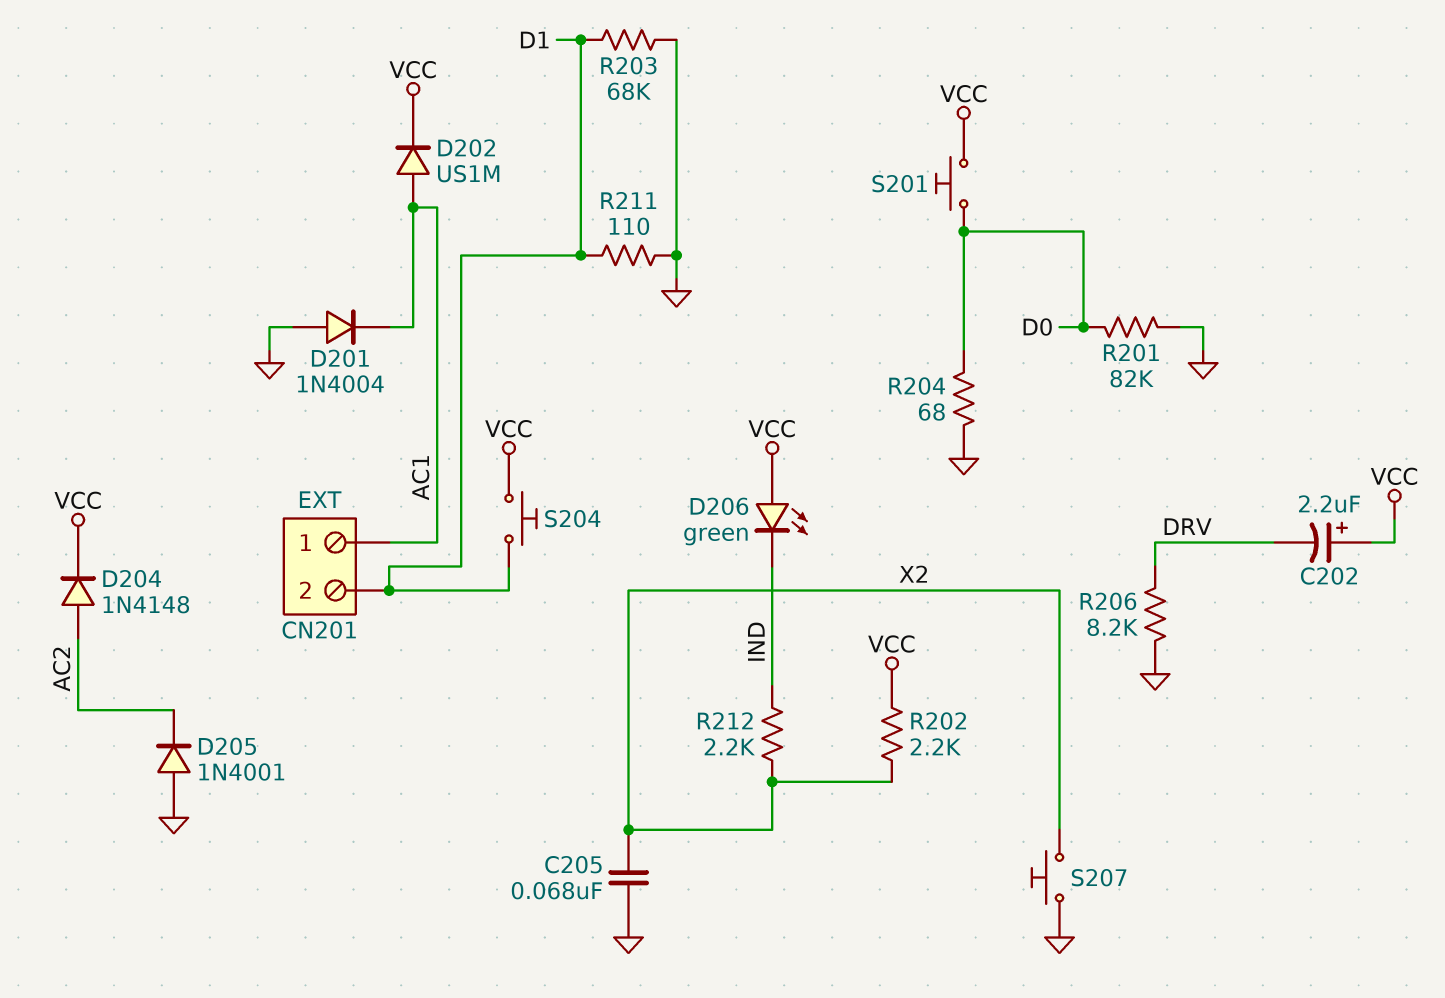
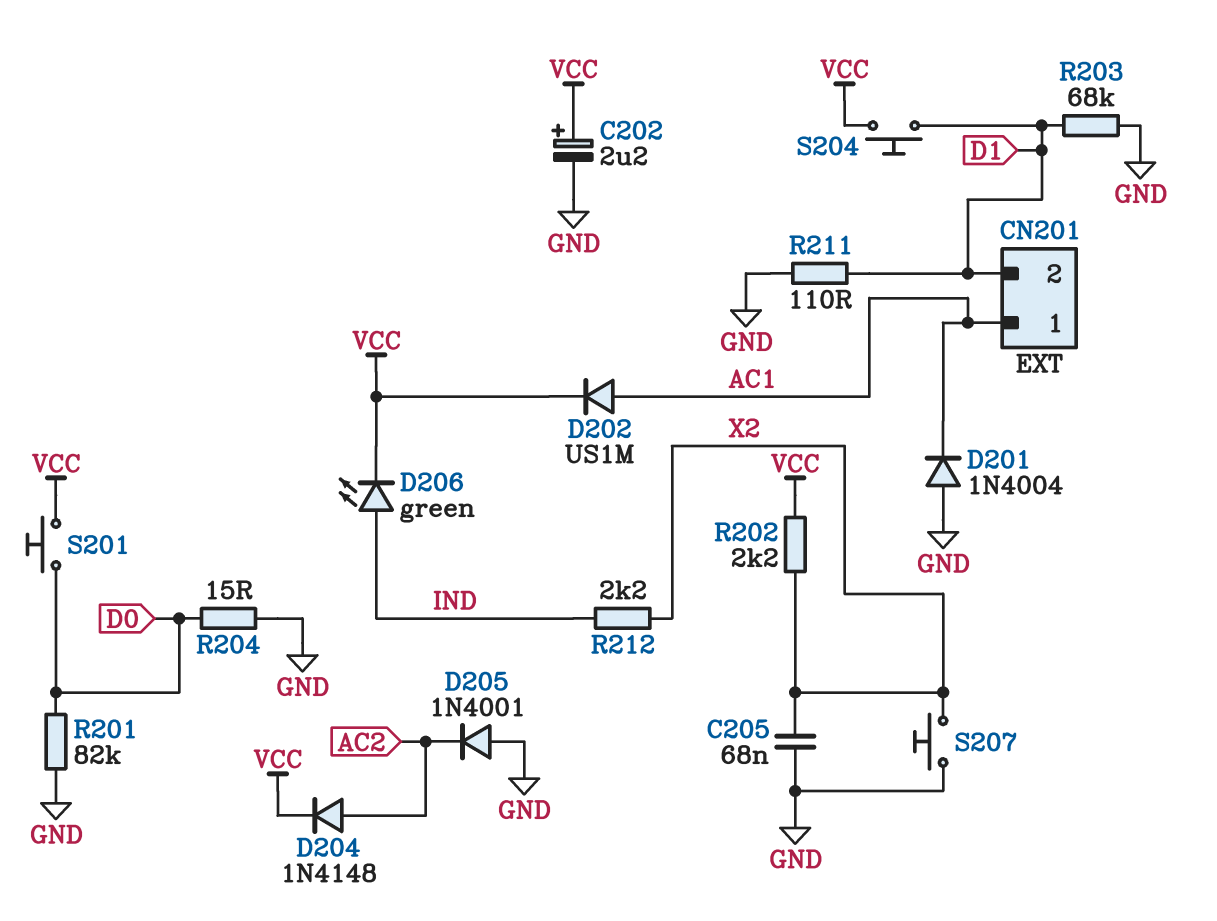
C202: 2.2uF (plus VCC, minus DRV) -> 2.2uF (plus VCC, minus GND)
D206: LED green (A VCC, K IND) -> LED green (A IND, K VCC)
R204: 68 (D0, GND) -> 15 (D0, GND)
R206: 8.2k (DRV, GND) -> none

